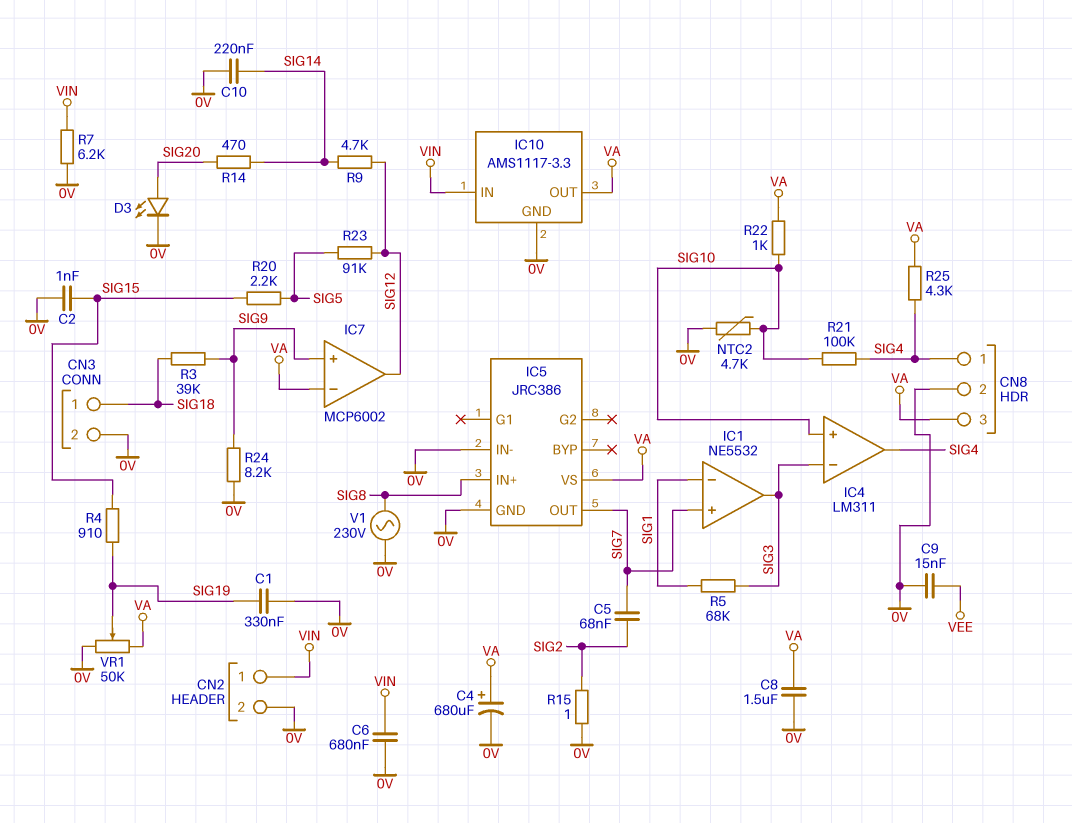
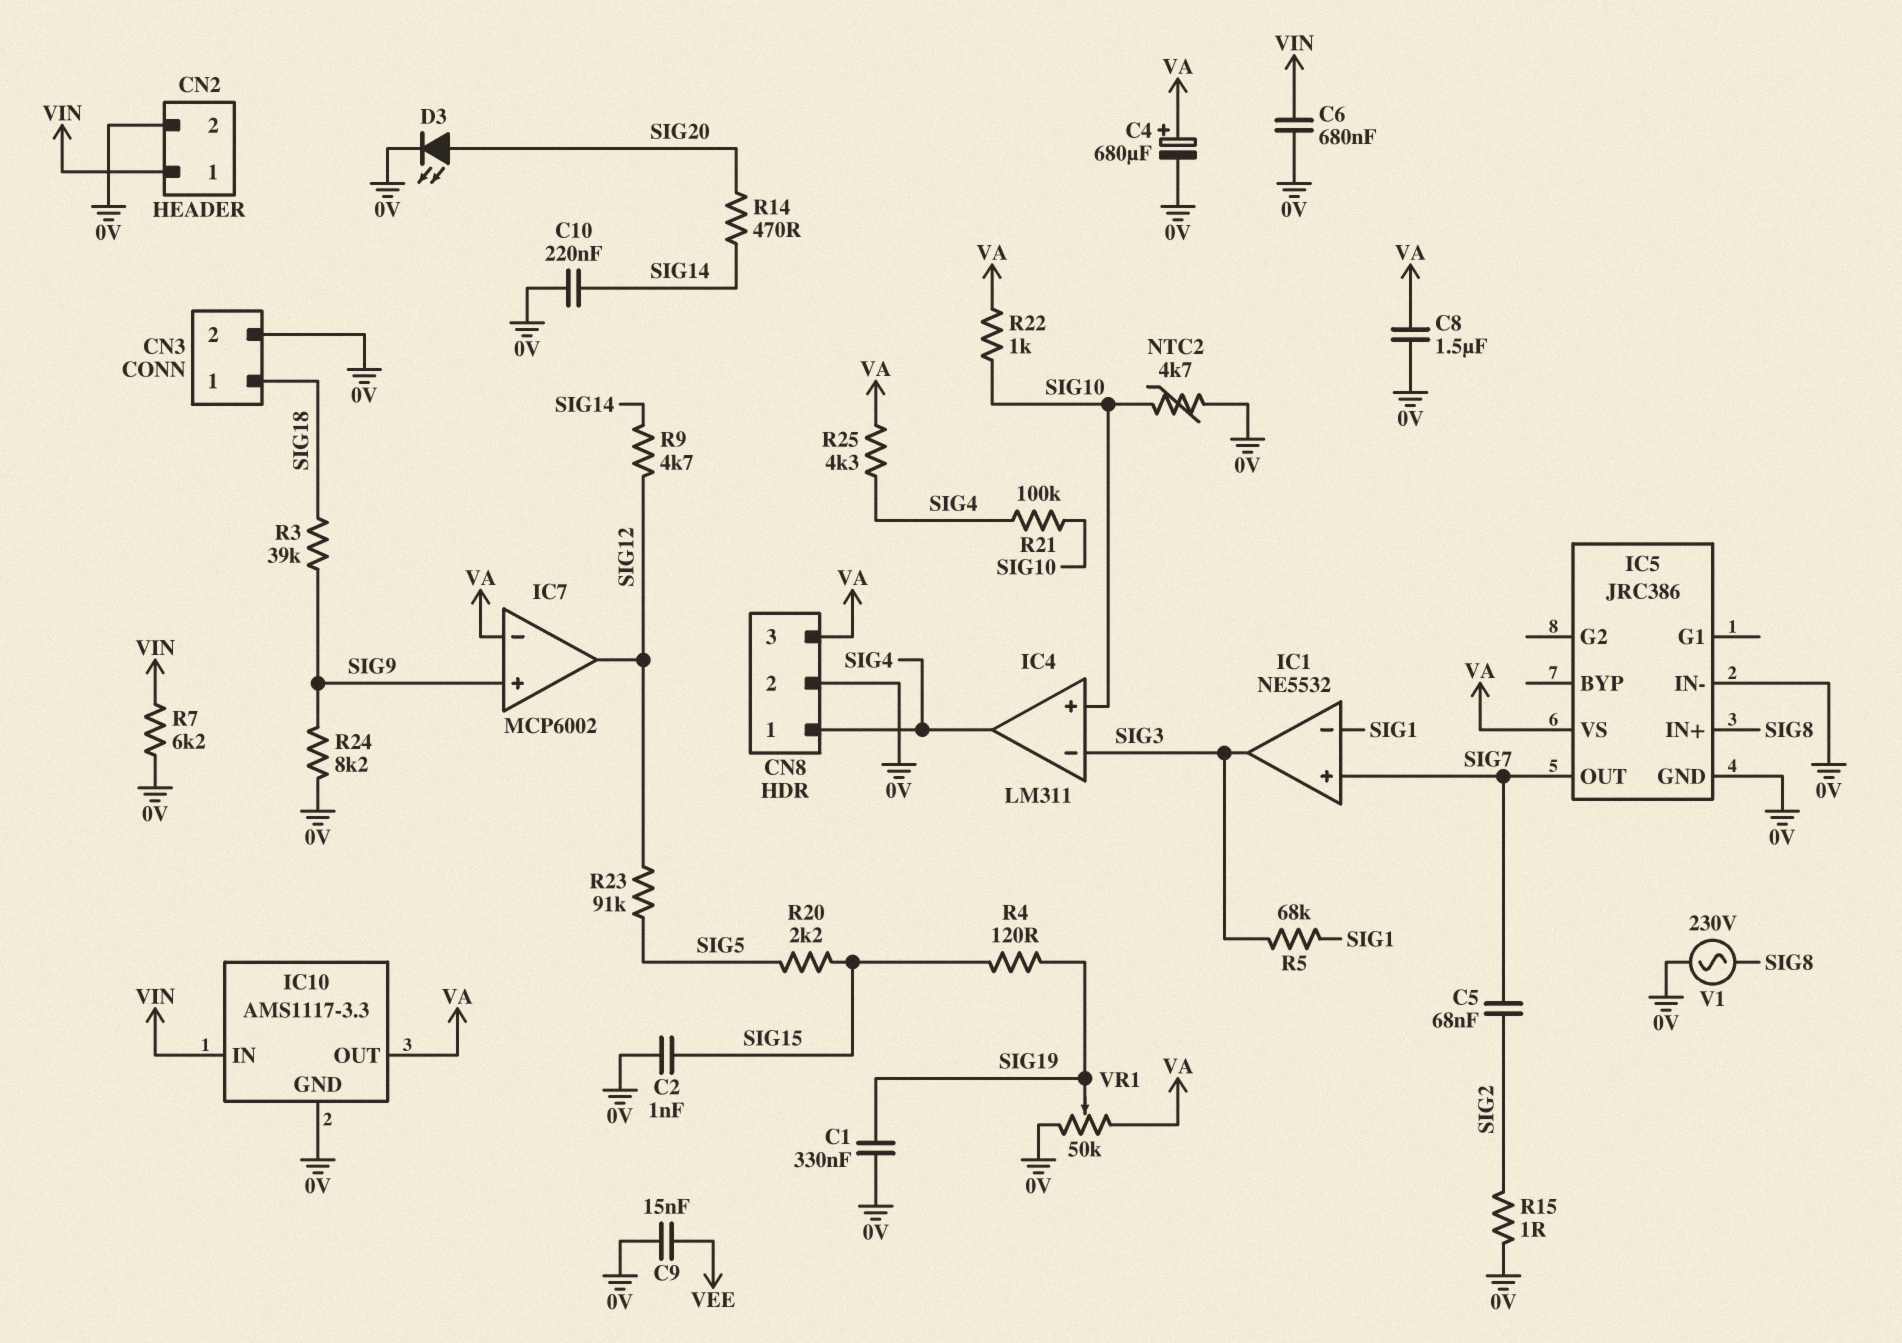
R4: 910 (SIG15, SIG19) -> 120 (SIG15, SIG19)

